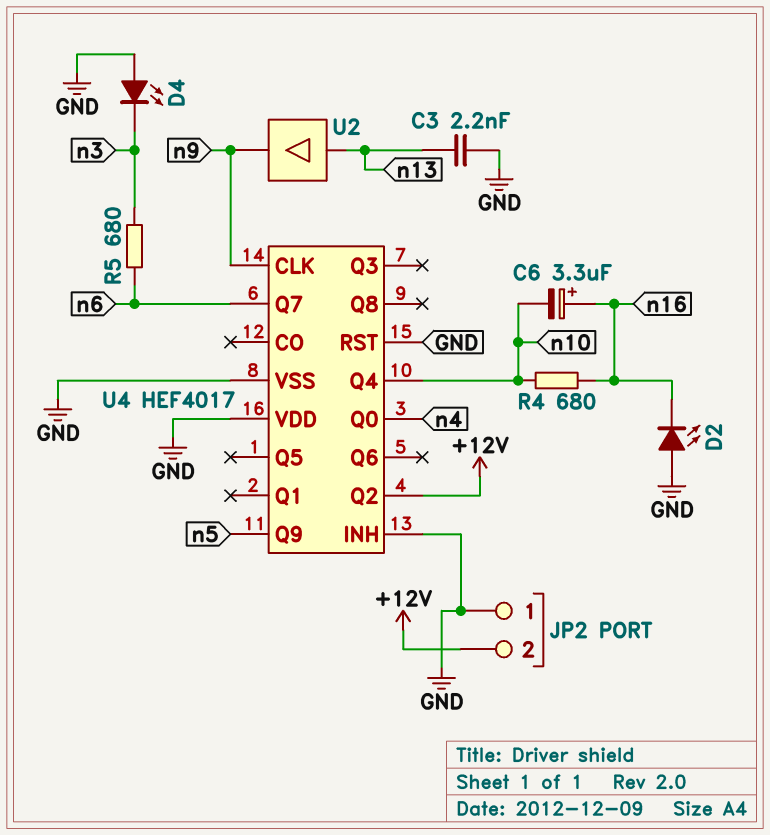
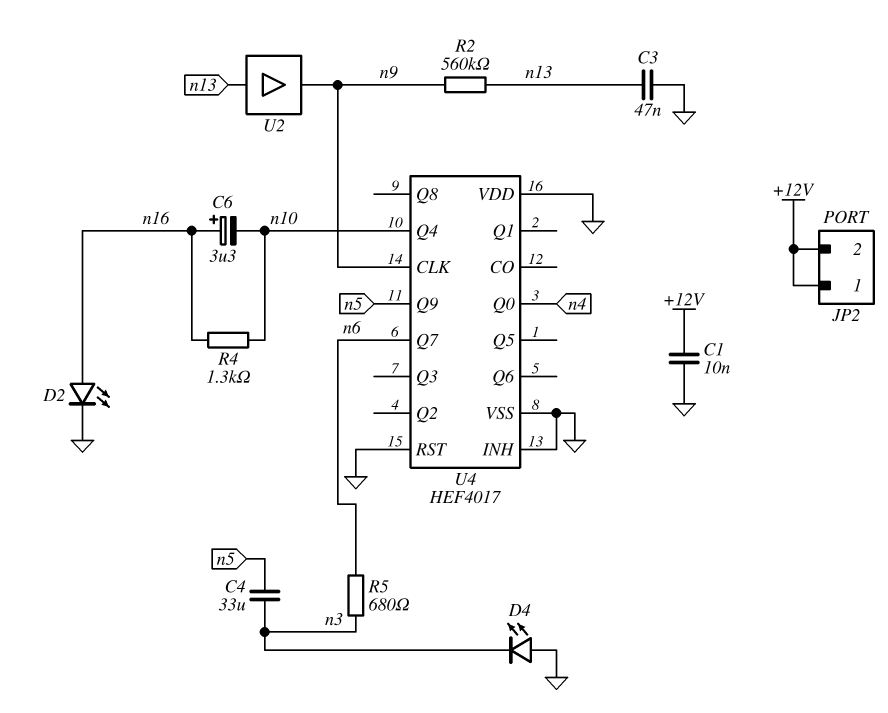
C1: none -> 10nF (+12V, GND)
C3: 2.2nF (GND, n13) -> 47nF (GND, n13)
C4: none -> 33uF (n3, n5)
D2: LED (A GND, K n16) -> LED (A n16, K GND)
JP2 pin 1: GND -> +12V
R2: none -> 560k (n9, n13)
R4: 680 (n10, n16) -> 1.3k (n10, n16)
U4 pin Q2: +12V -> none

